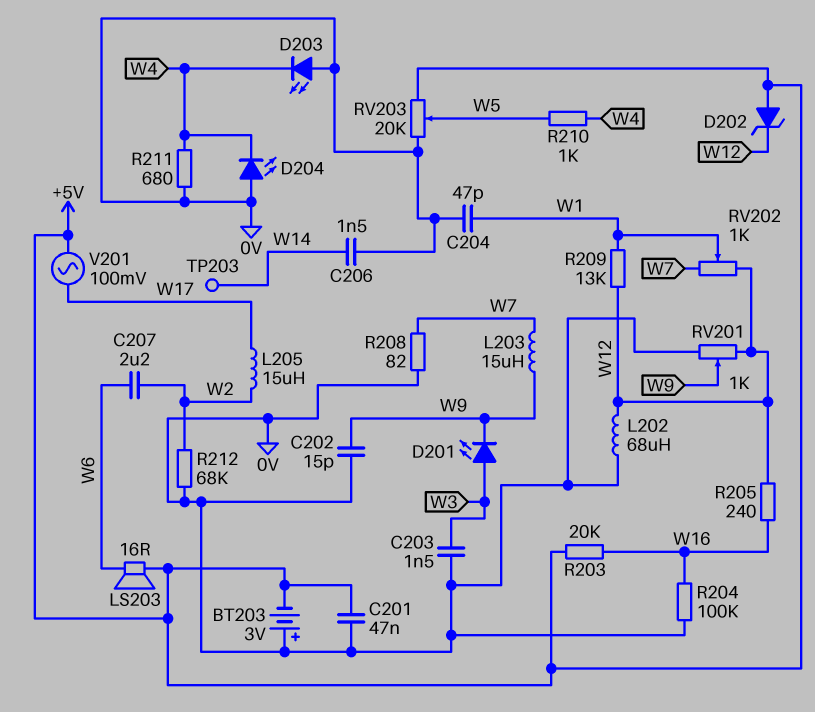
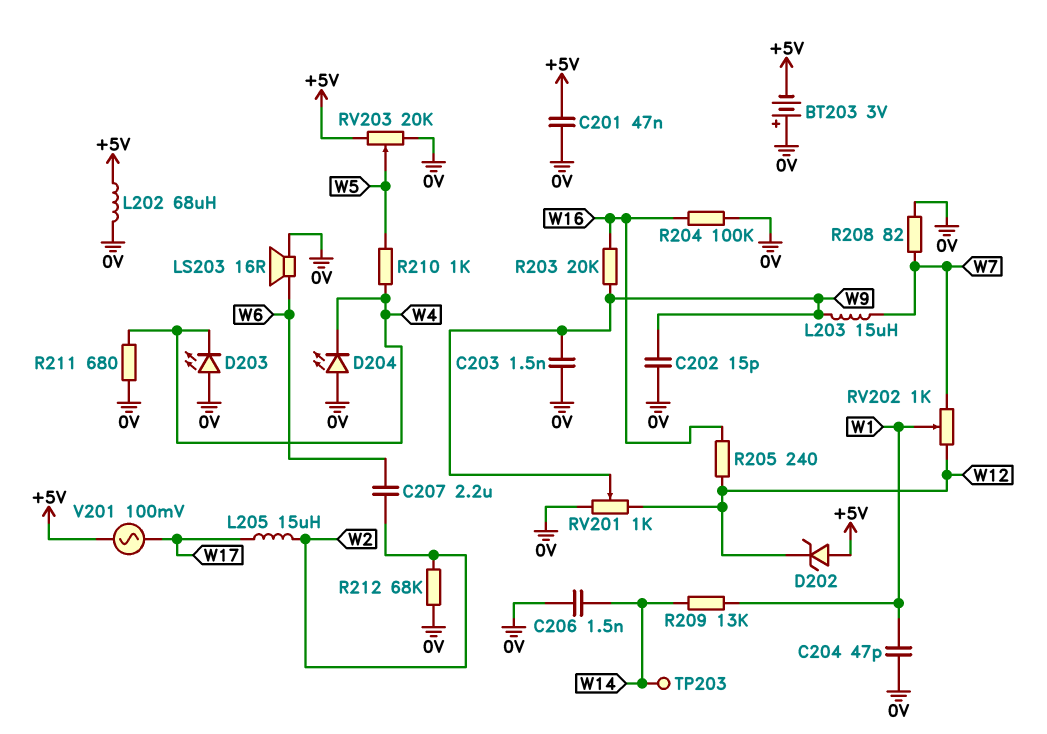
C203: 1.5nF (0V, W3) -> 1.5nF (0V, W9)
D201: LED (A W3, K W9) -> none
L202: 68uH (0V, W12) -> 68uH (+5V, 0V)
LS203: speaker 16R (+5V, W6) -> speaker 16R (0V, W6)
R203: 20k (+5V, W16) -> 20k (W9, W16)
R209: 13k (W1, W12) -> 13k (W1, W14)

